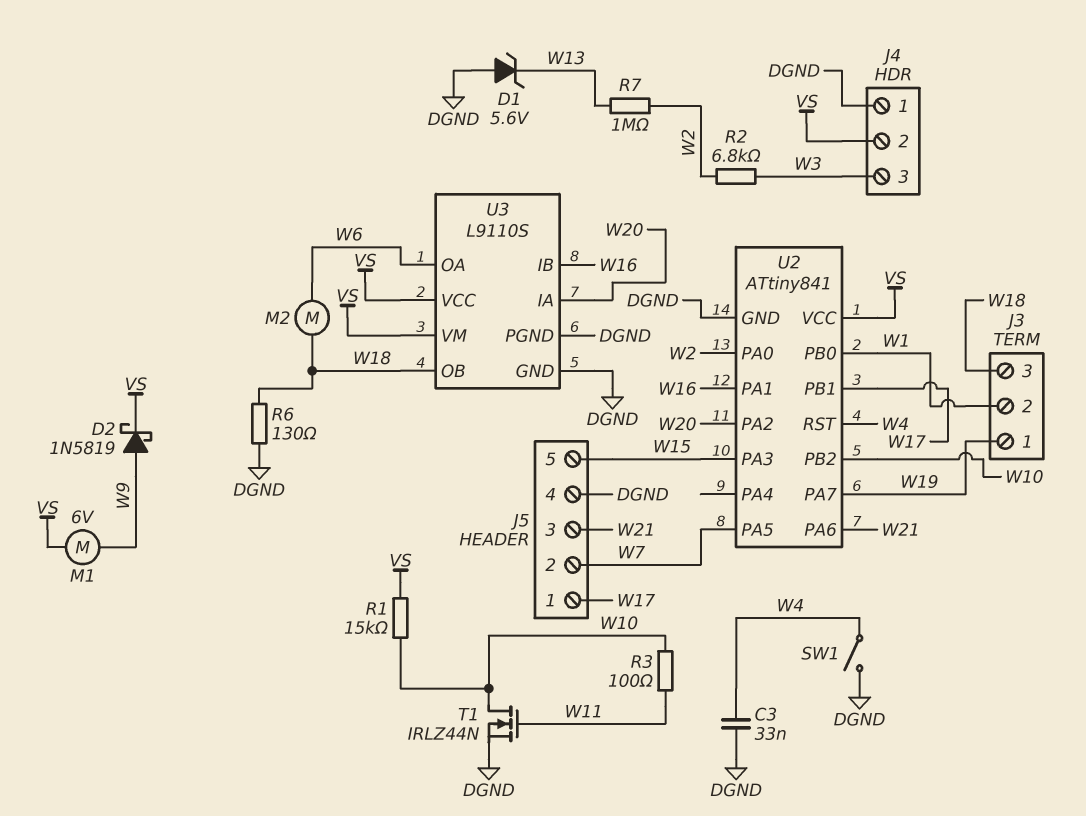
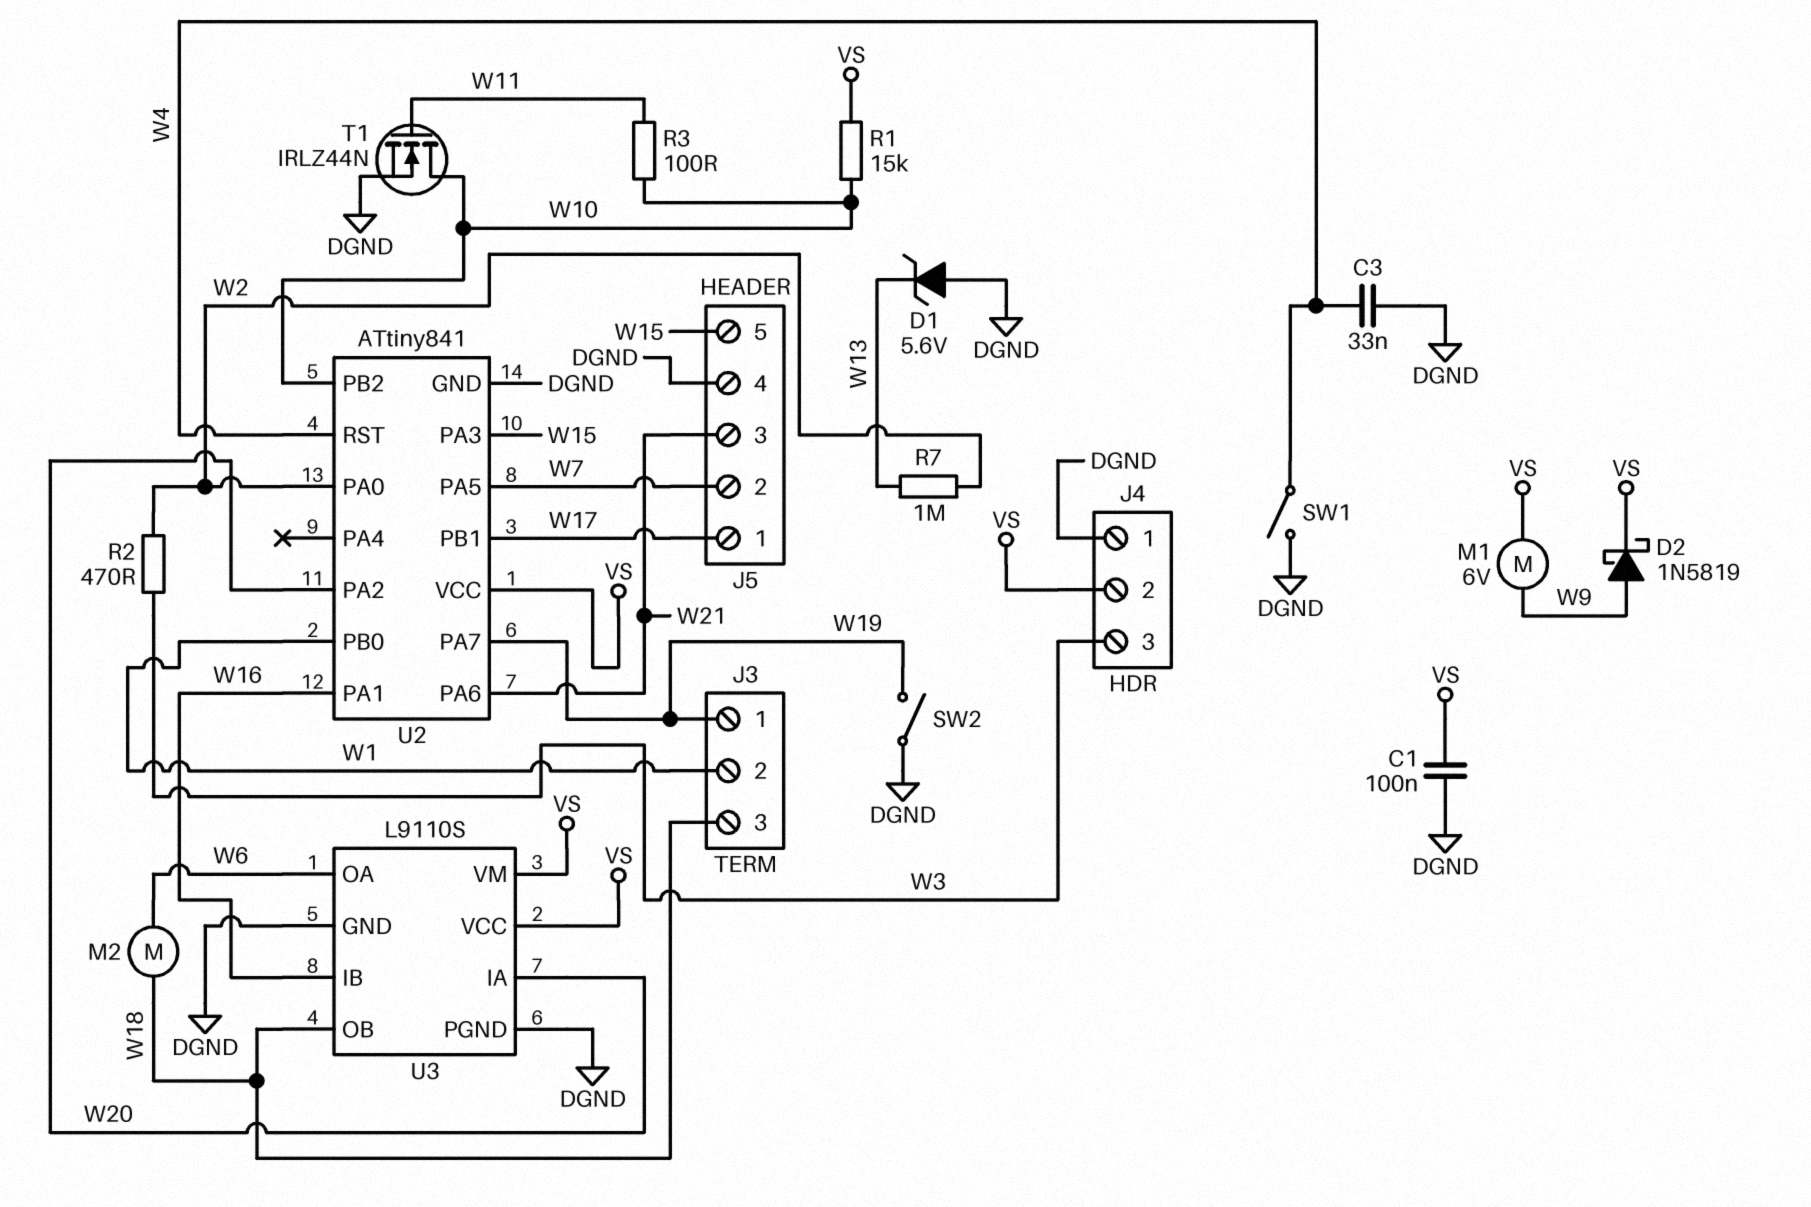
C1: none -> 100nF (DGND, VS)
R2: 6.8k (W2, W3) -> 470 (W2, W3)
R6: 130 (DGND, W18) -> none
SW2: none -> switch (DGND, W19)

